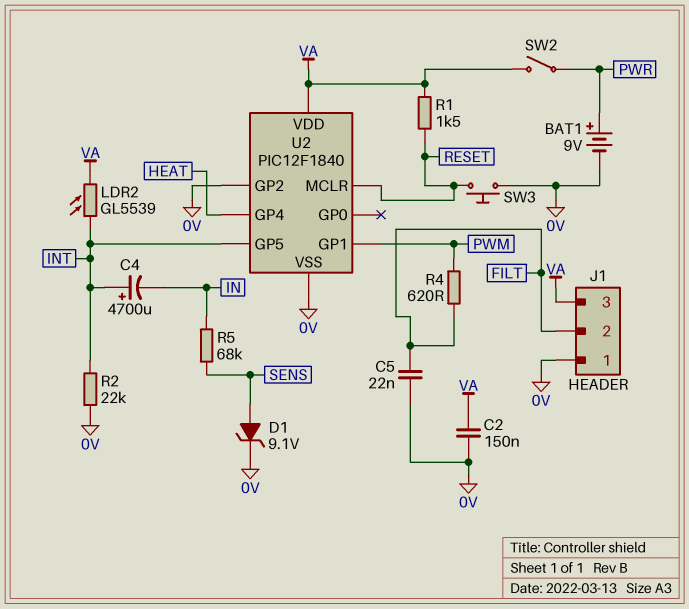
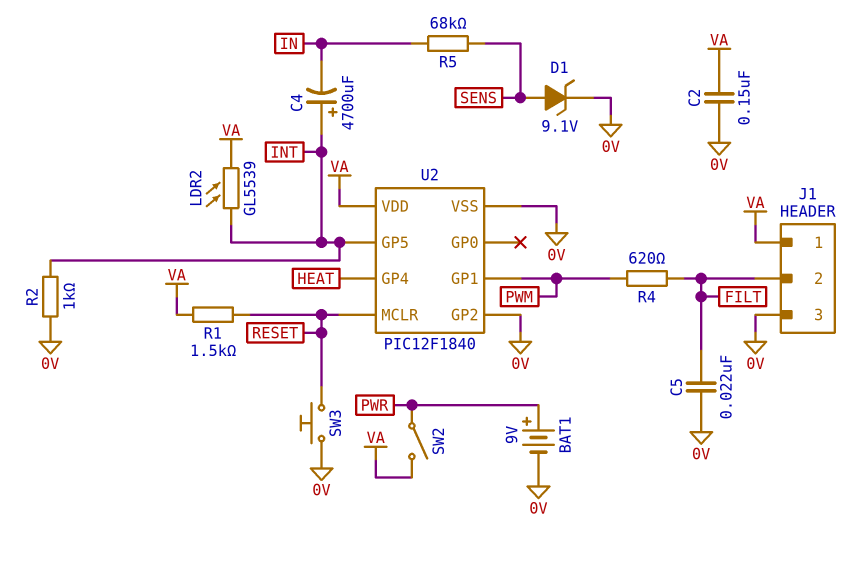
J1 pin 1: 0V -> VA
J1 pin 3: VA -> 0V
R2: 22k (0V, INT) -> 1k (0V, INT)

